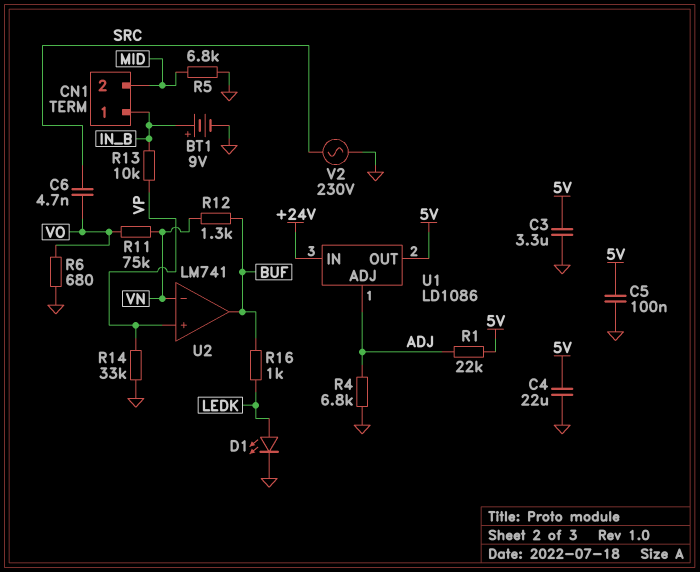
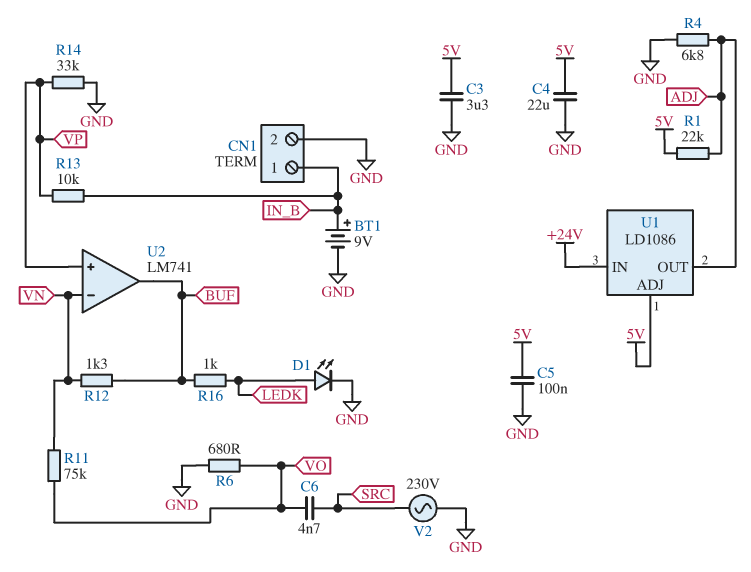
CN1 pin 2: MID -> GND
R5: 6.8k (GND, MID) -> none
U1 pin ADJ: ADJ -> 5V
U1 pin OUT: 5V -> ADJ

